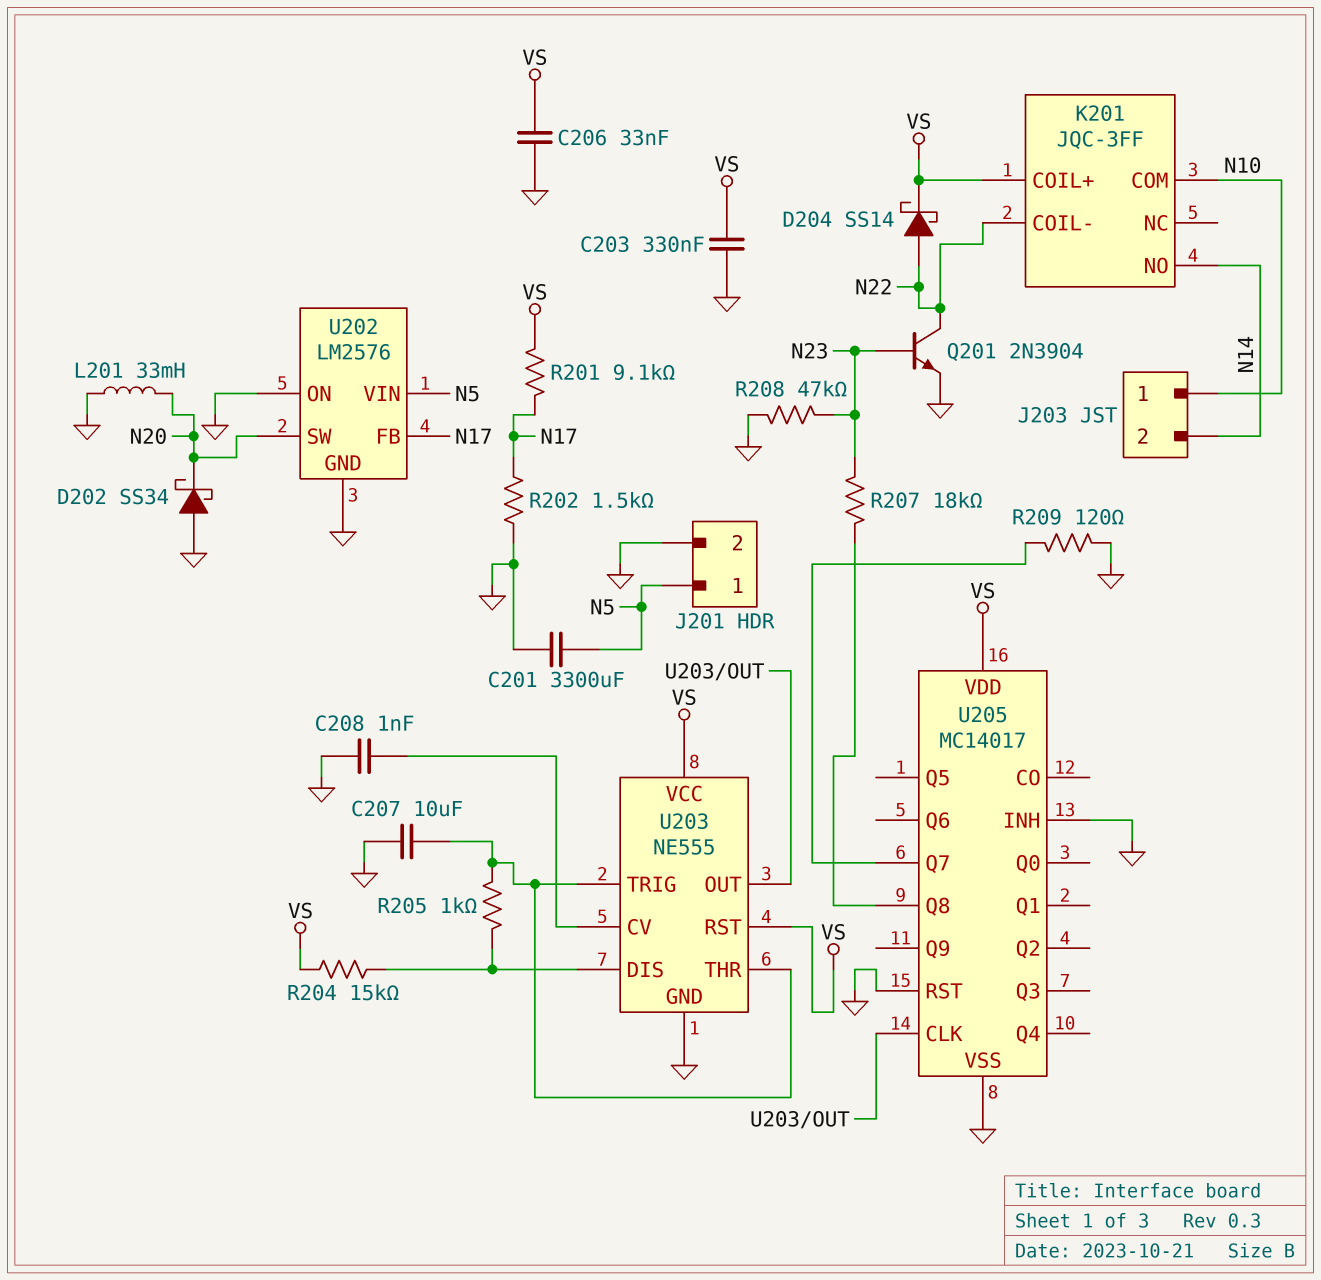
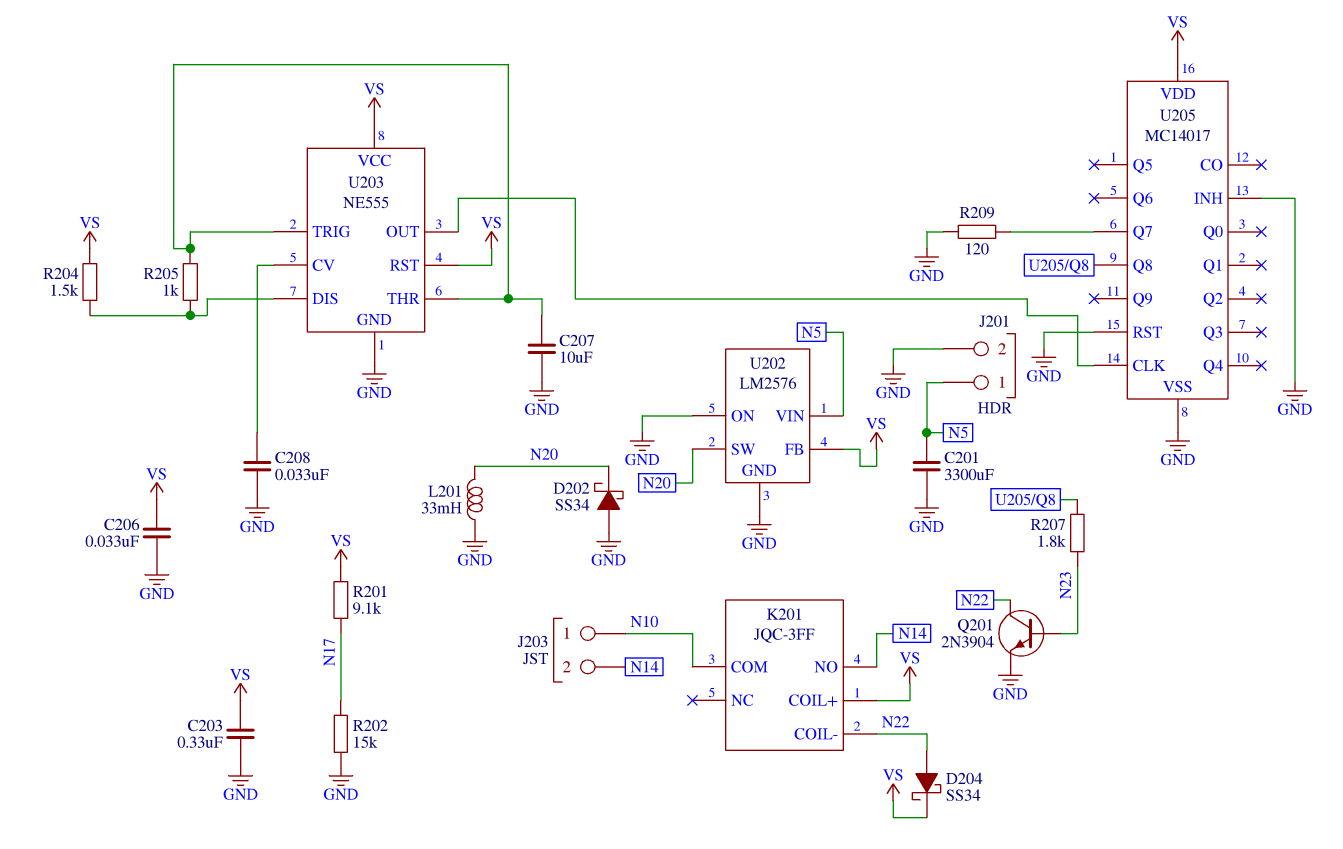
C208: 1nF (GND, U203/CV) -> 33nF (GND, U203/CV)
D204: schottky SS14 (A N22, K VS) -> schottky SS34 (A N22, K VS)
R202: 1.5k (GND, N17) -> 15k (GND, N17)
R204: 15k (U203/DIS, VS) -> 1.5k (U203/DIS, VS)
R207: 18k (N23, U205/Q8) -> 1.8k (N23, U205/Q8)
R208: 47k (GND, N23) -> none
U202 pin FB: N17 -> VS

